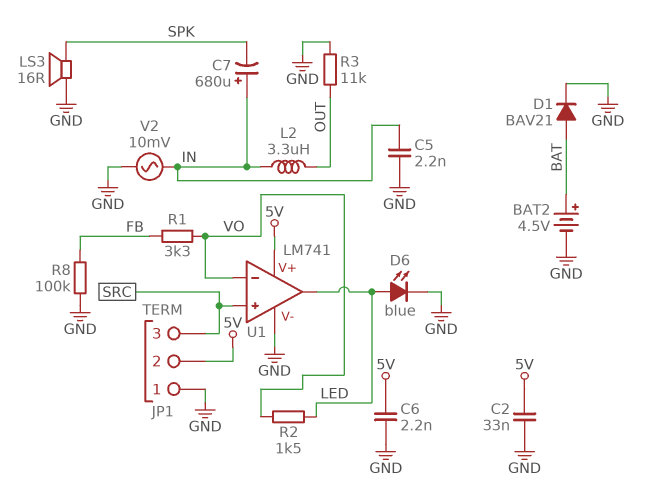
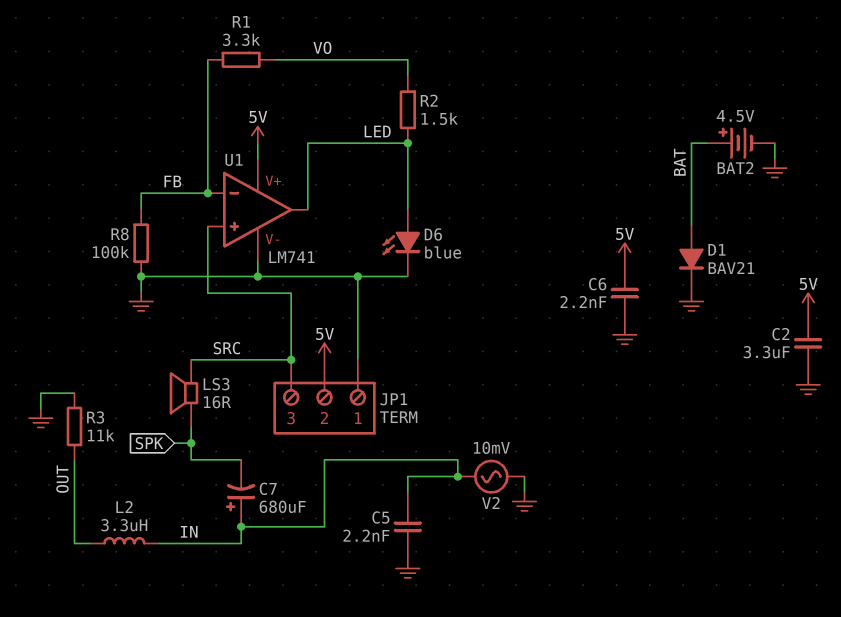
C2: 33nF (5V, GND) -> 3.3uF (5V, GND)
LS3: speaker 16R (GND, SPK) -> speaker 16R (SPK, SRC)
U1 pin in-: VO -> FB

